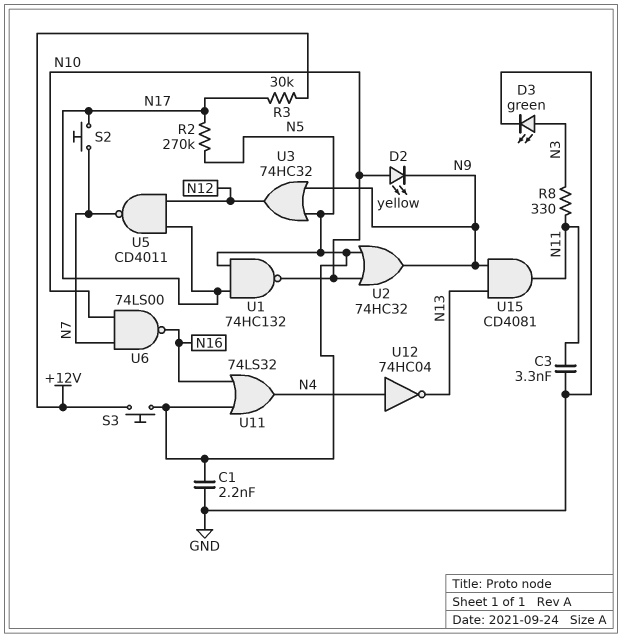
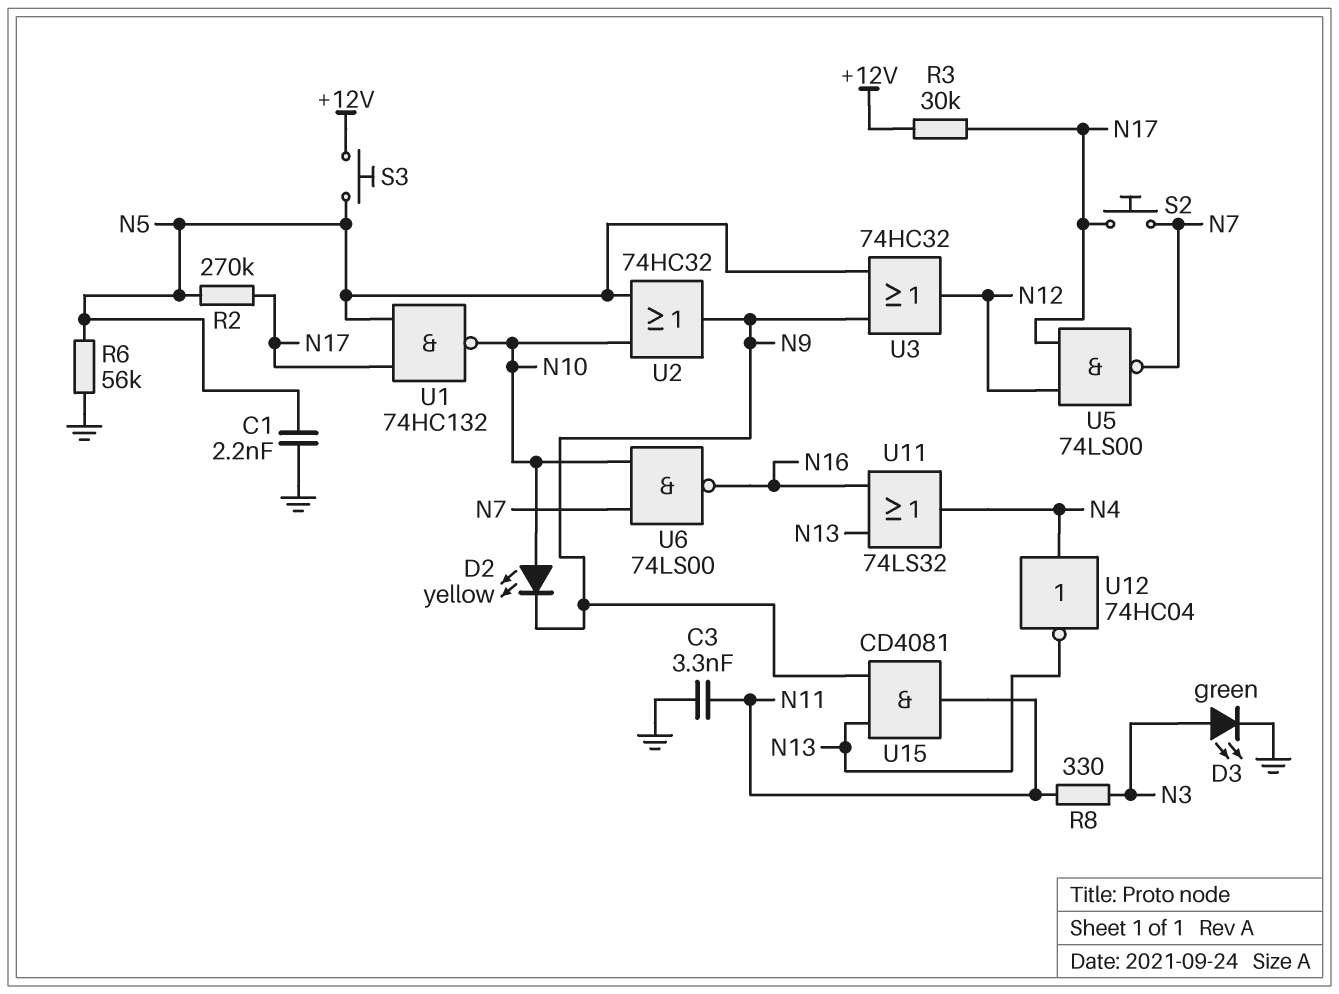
R6: none -> 56k (GND, N5)
U5: NAND CD4011 (in N12, in N17, out N7) -> NAND 74LS00 (in N12, in N17, out N7)
U11: OR 74LS32 (in N5, in N16, out N4) -> OR 74LS32 (in N13, in N16, out N4)

